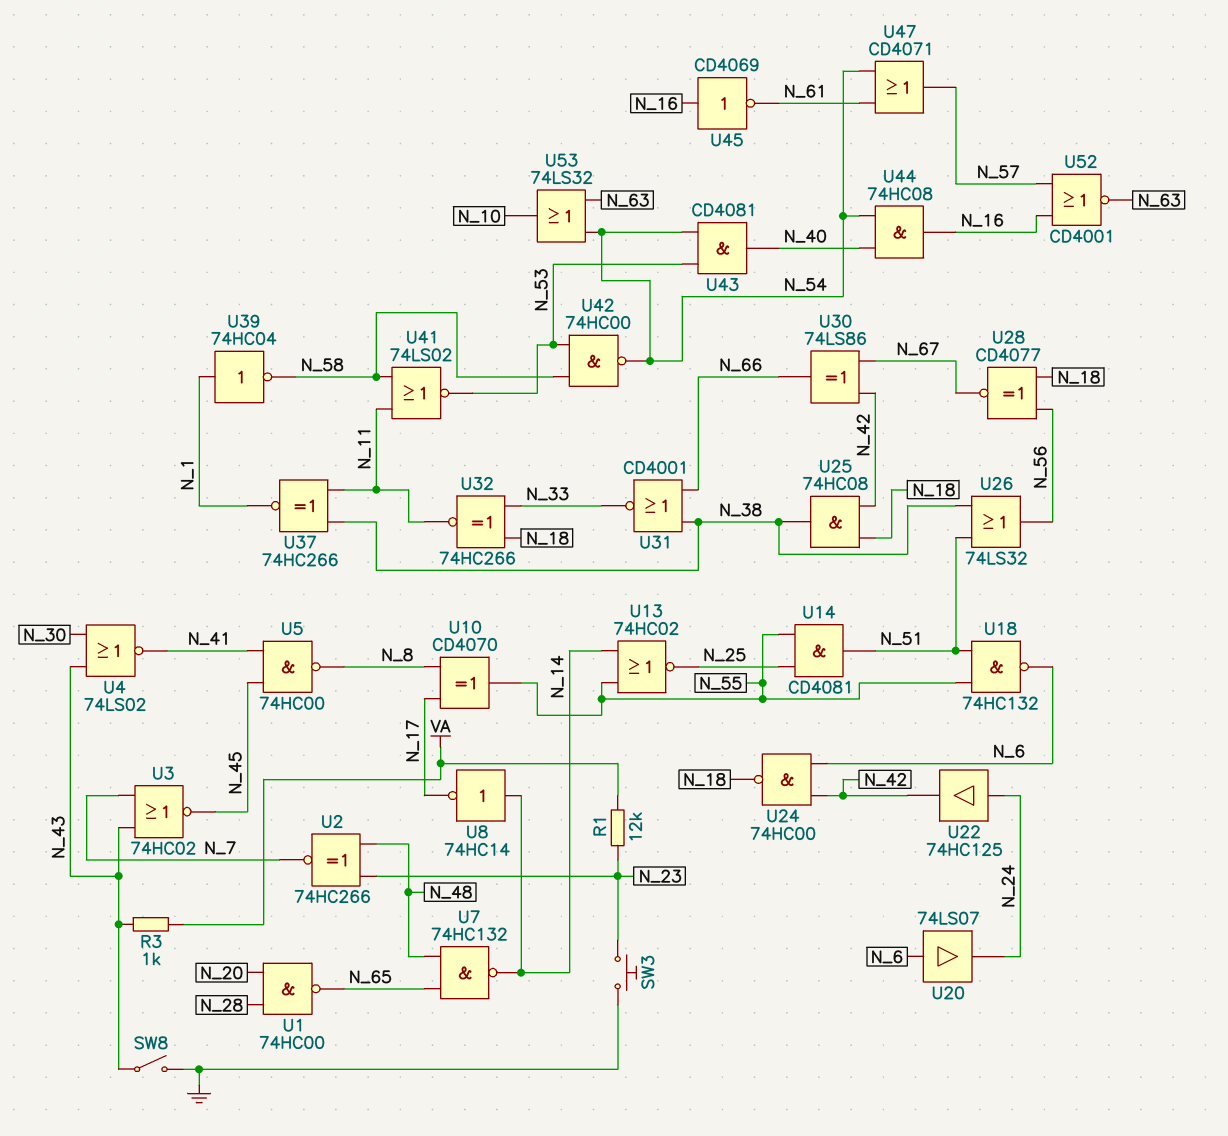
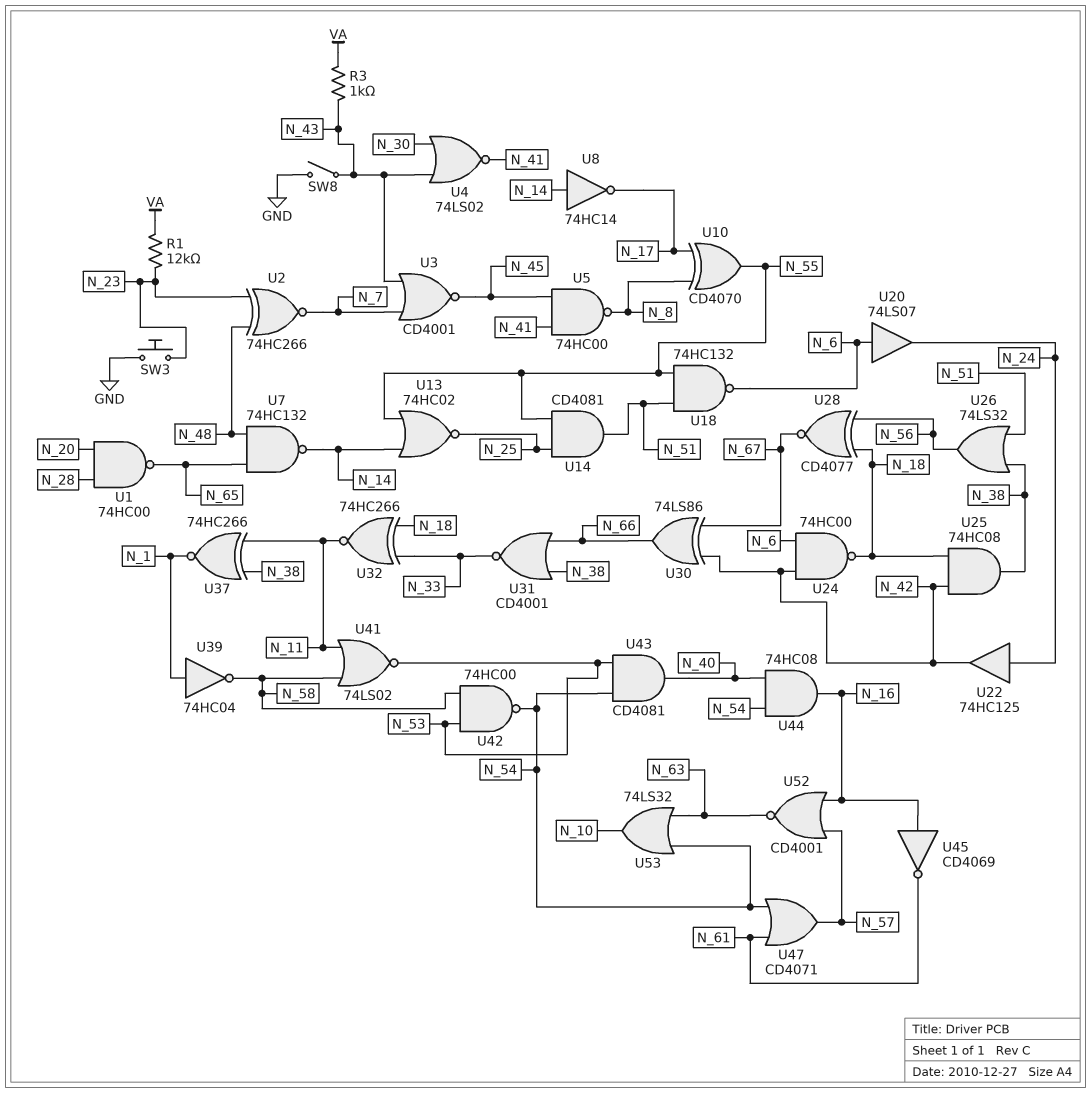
U3: NOR 74HC02 (in N_7, in N_43, out N_45) -> NOR CD4001 (in N_7, in N_43, out N_45)

